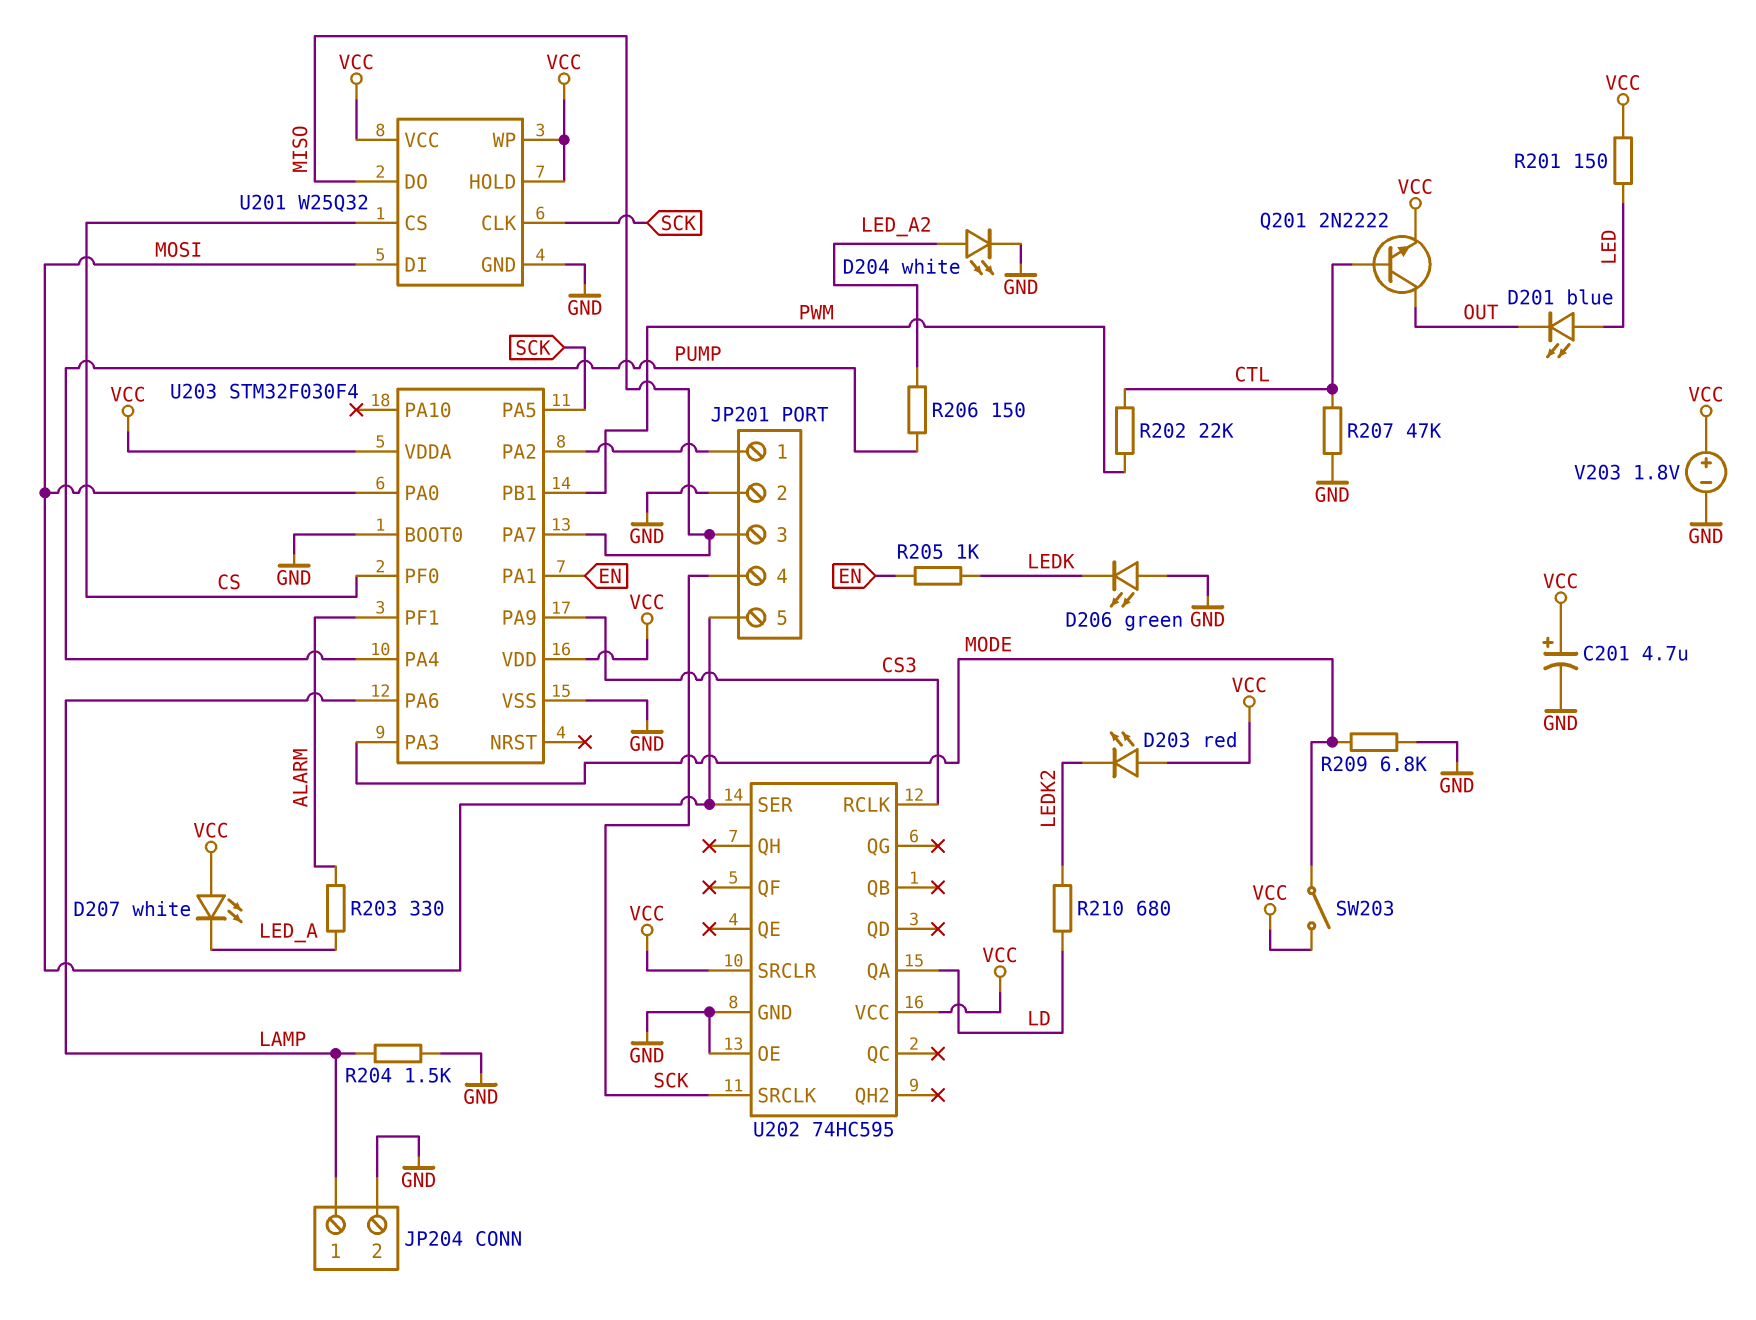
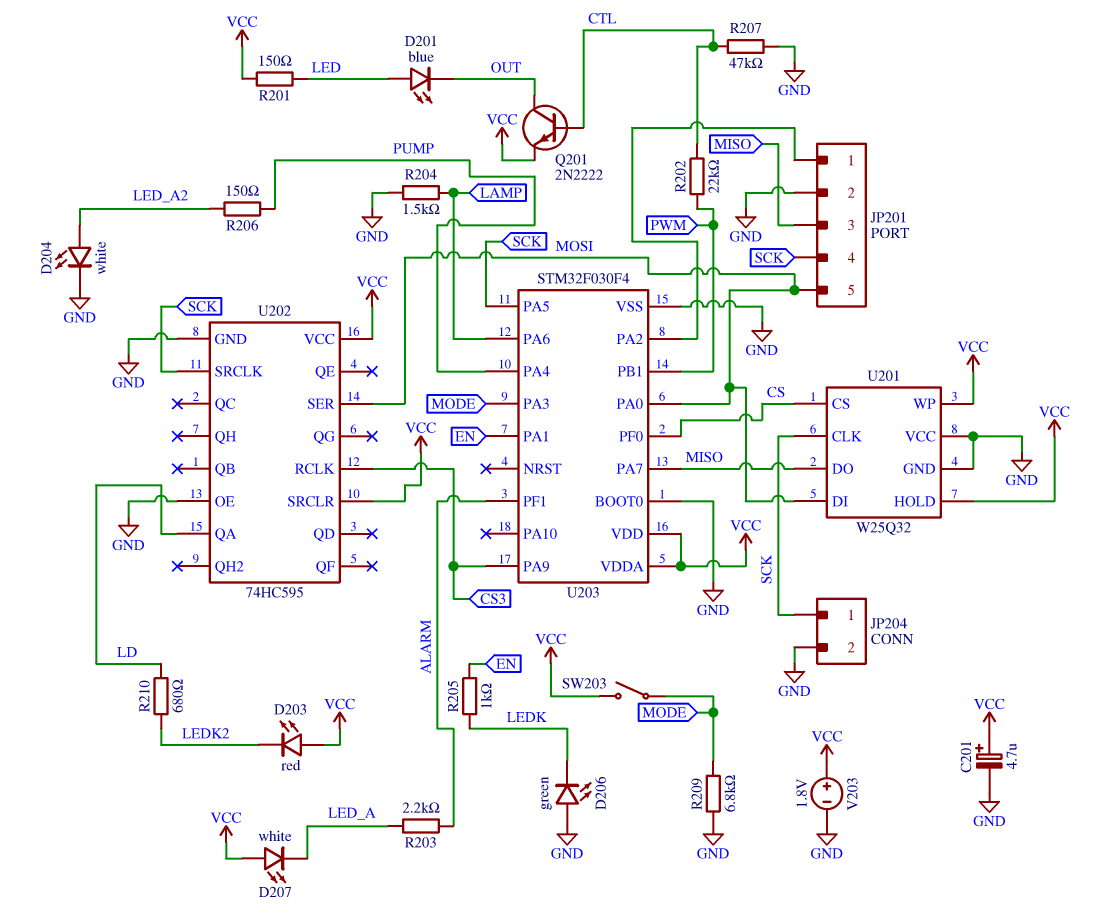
JP204 pin 1: LAMP -> SCK
R203: 330 (ALARM, LED_A) -> 2.2k (ALARM, LED_A)
U201 pin VCC: VCC -> GND

